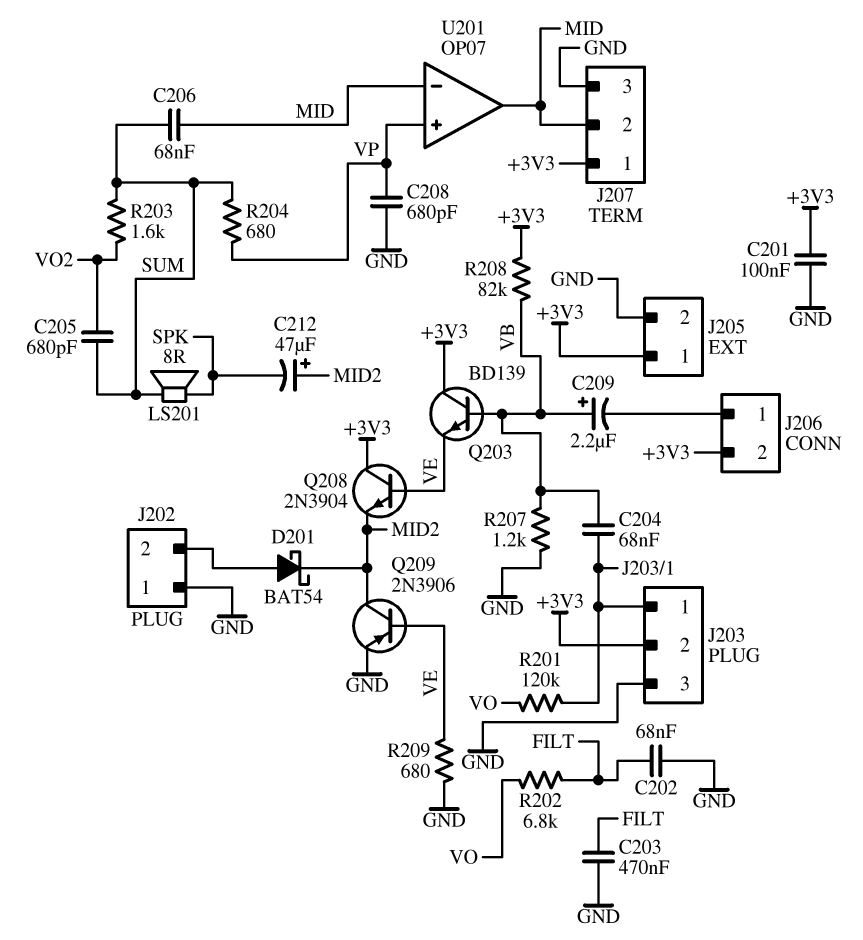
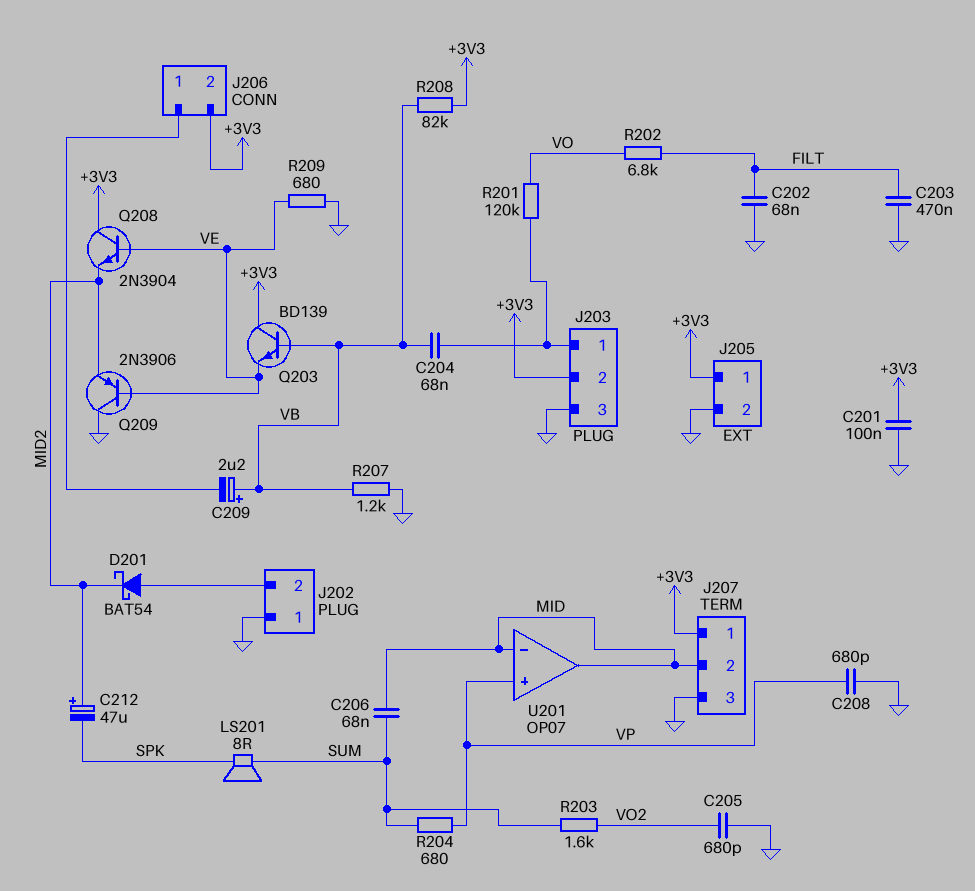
C205: 680pF (SUM, VO2) -> 680pF (GND, VO2)
Q209: PNP 2N3906 (B VE, C MID2, E GND) -> PNP 2N3906 (B VE, C GND, E MID2)

